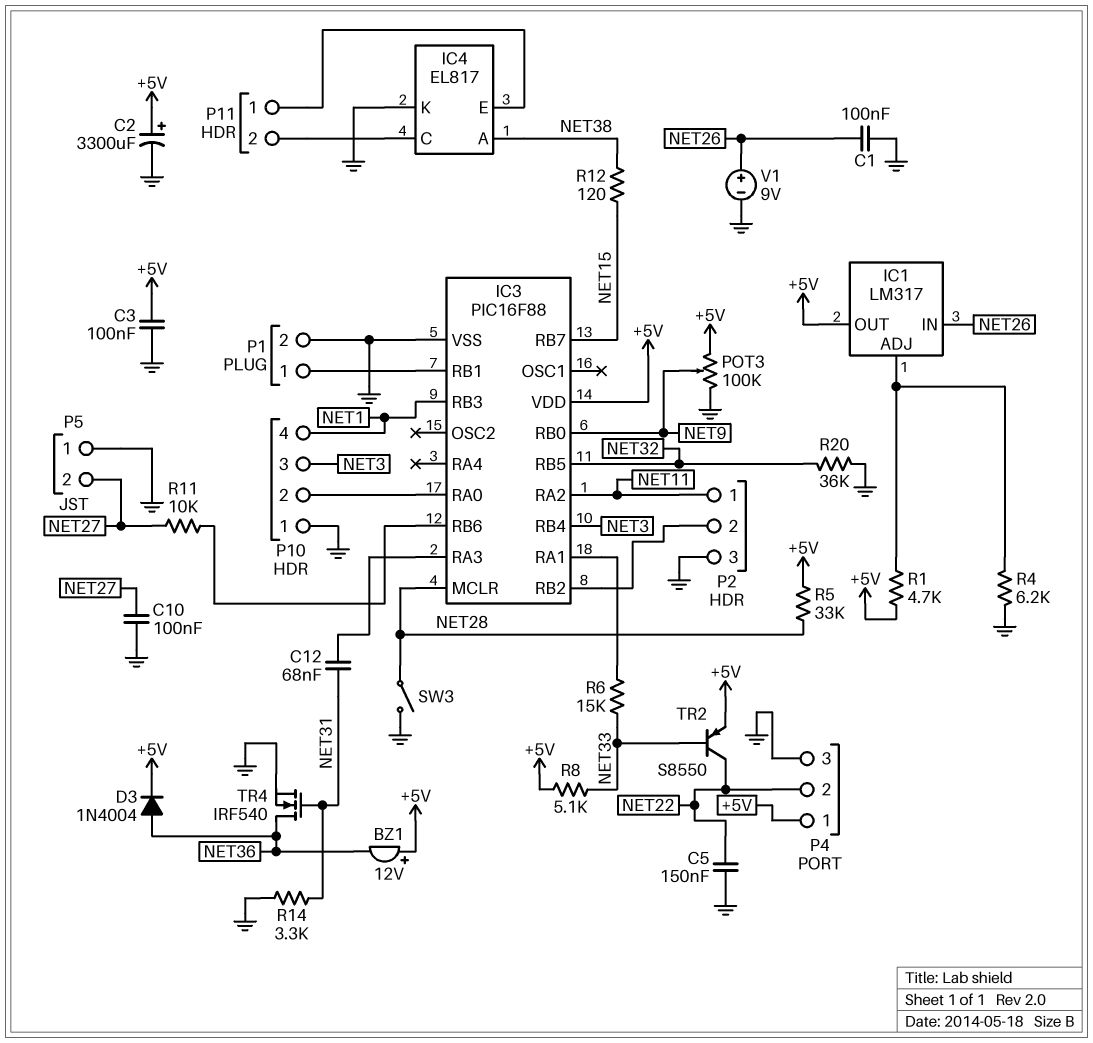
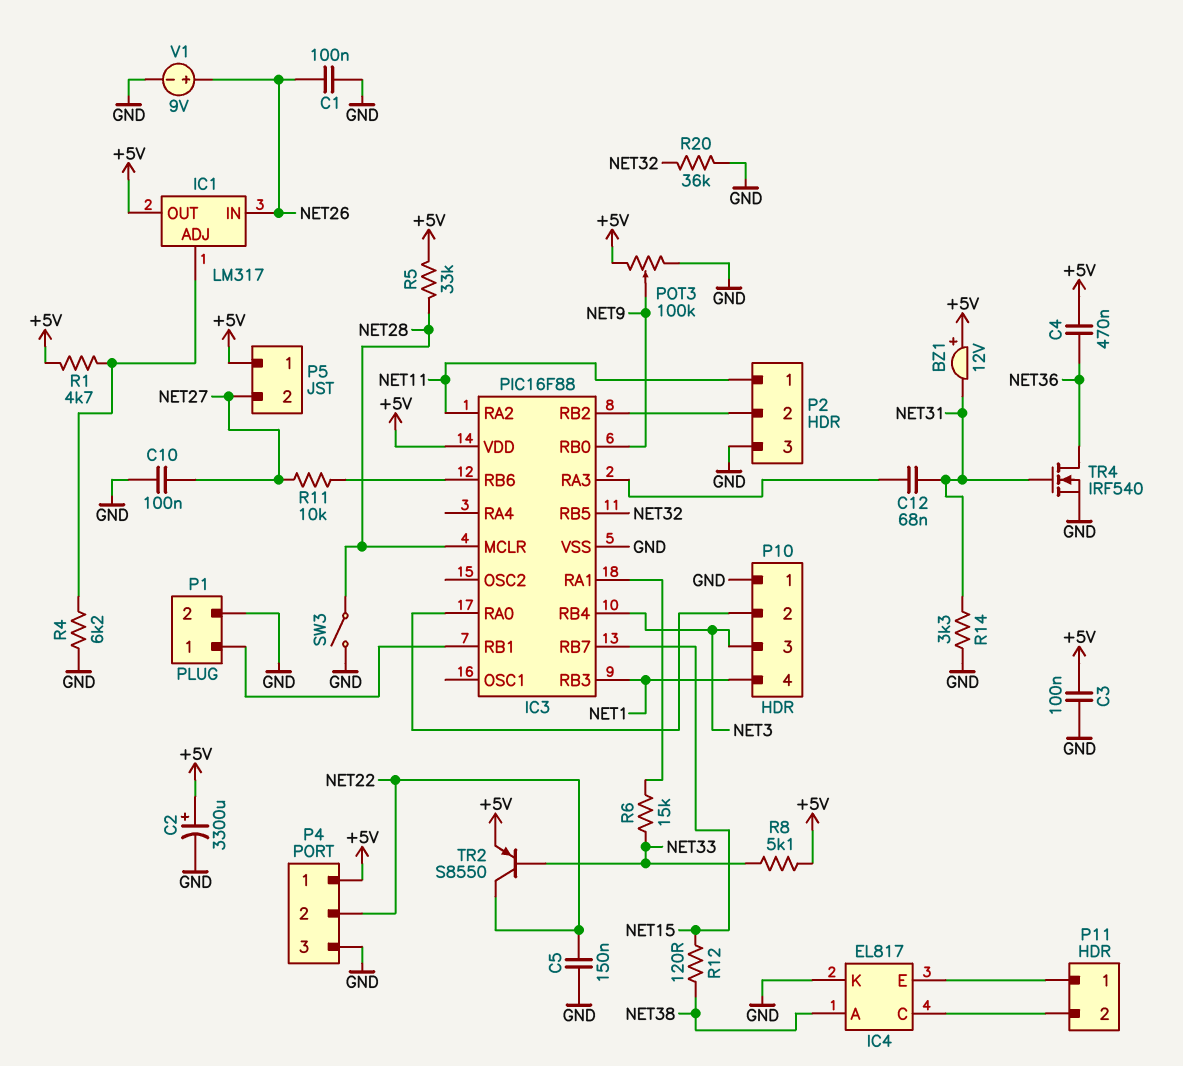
BZ1: buzzer 12V (plus +5V, minus NET36) -> buzzer 12V (plus +5V, minus NET31)
C4: none -> 470nF (+5V, NET36)
D3: diode 1N4004 (A NET36, K +5V) -> none
P5 pin 1: GND -> +5V

